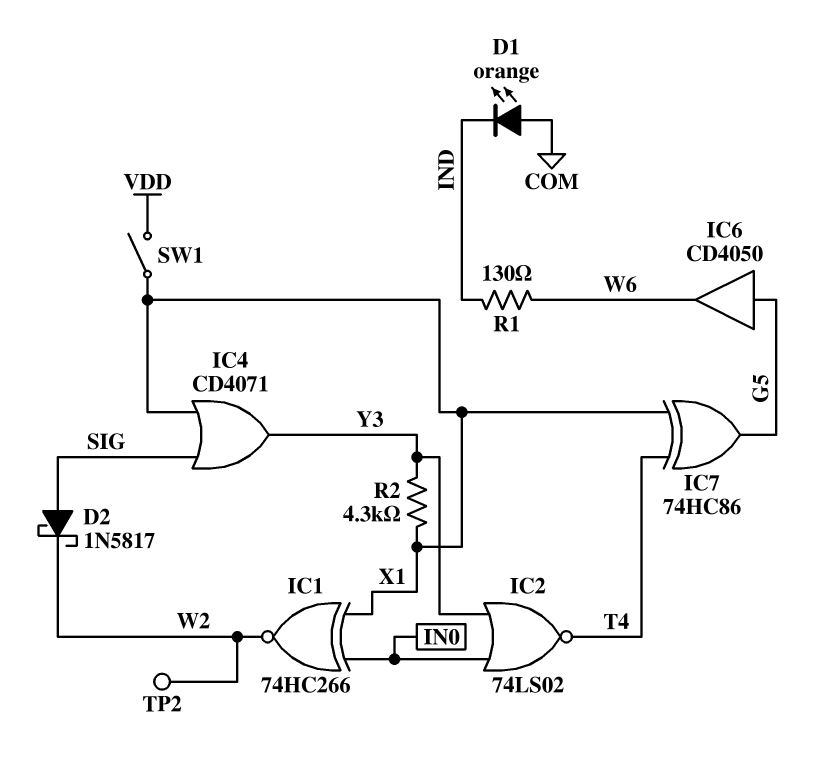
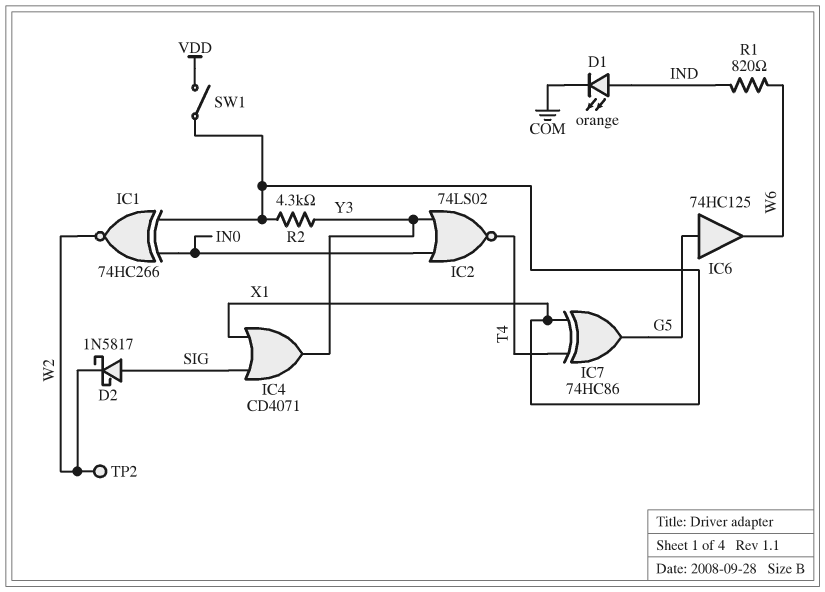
D1: LED orange (A COM, K IND) -> LED orange (A IND, K COM)
IC6: buffer CD4050 (in G5, out W6) -> buffer 74HC125 (in G5, out W6)
R1: 130 (IND, W6) -> 820 (IND, W6)

